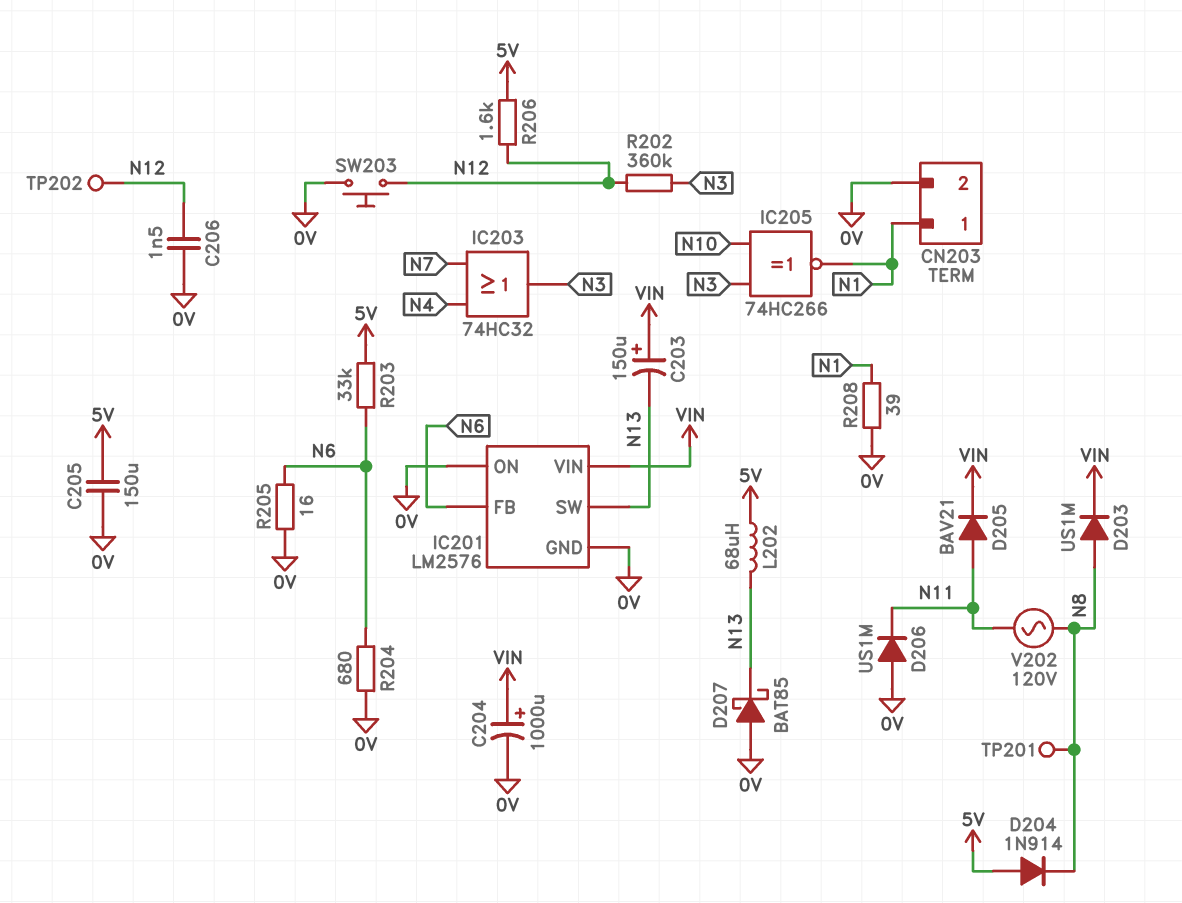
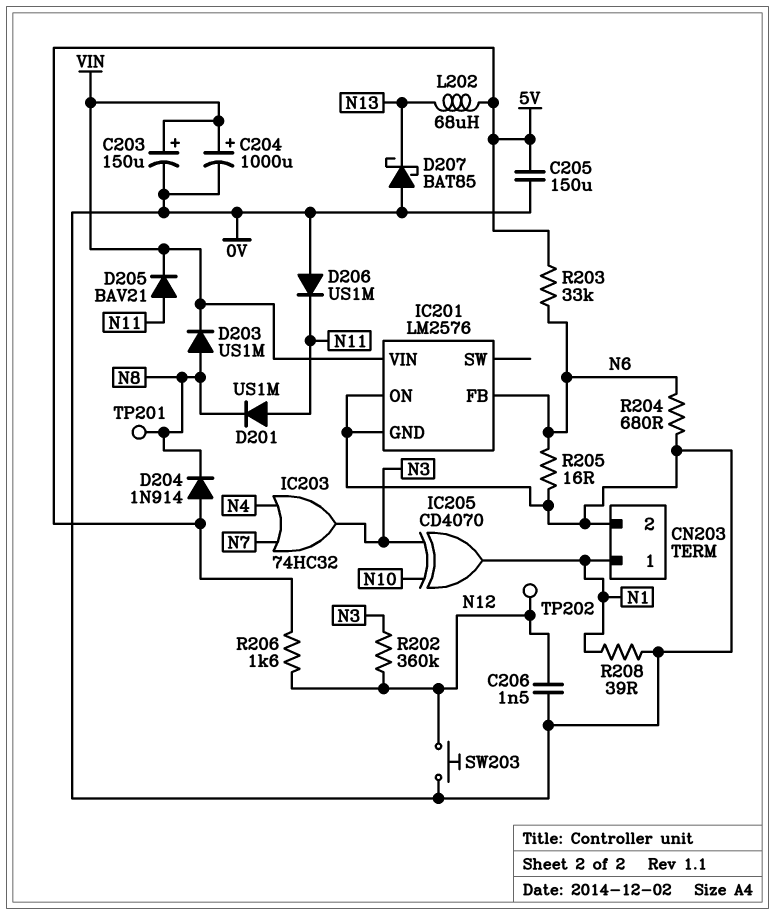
C203: 150uF (plus VIN, minus N13) -> 150uF (plus VIN, minus 0V)
D201: none -> diode US1M (A N11, K N8)
IC201 pin SW: N13 -> none
IC205: XNOR 74HC266 (in N3, in N10, out N1) -> XOR CD4070 (in N3, in N10, out N1)
V202: AC 120V (N8, N11) -> none

